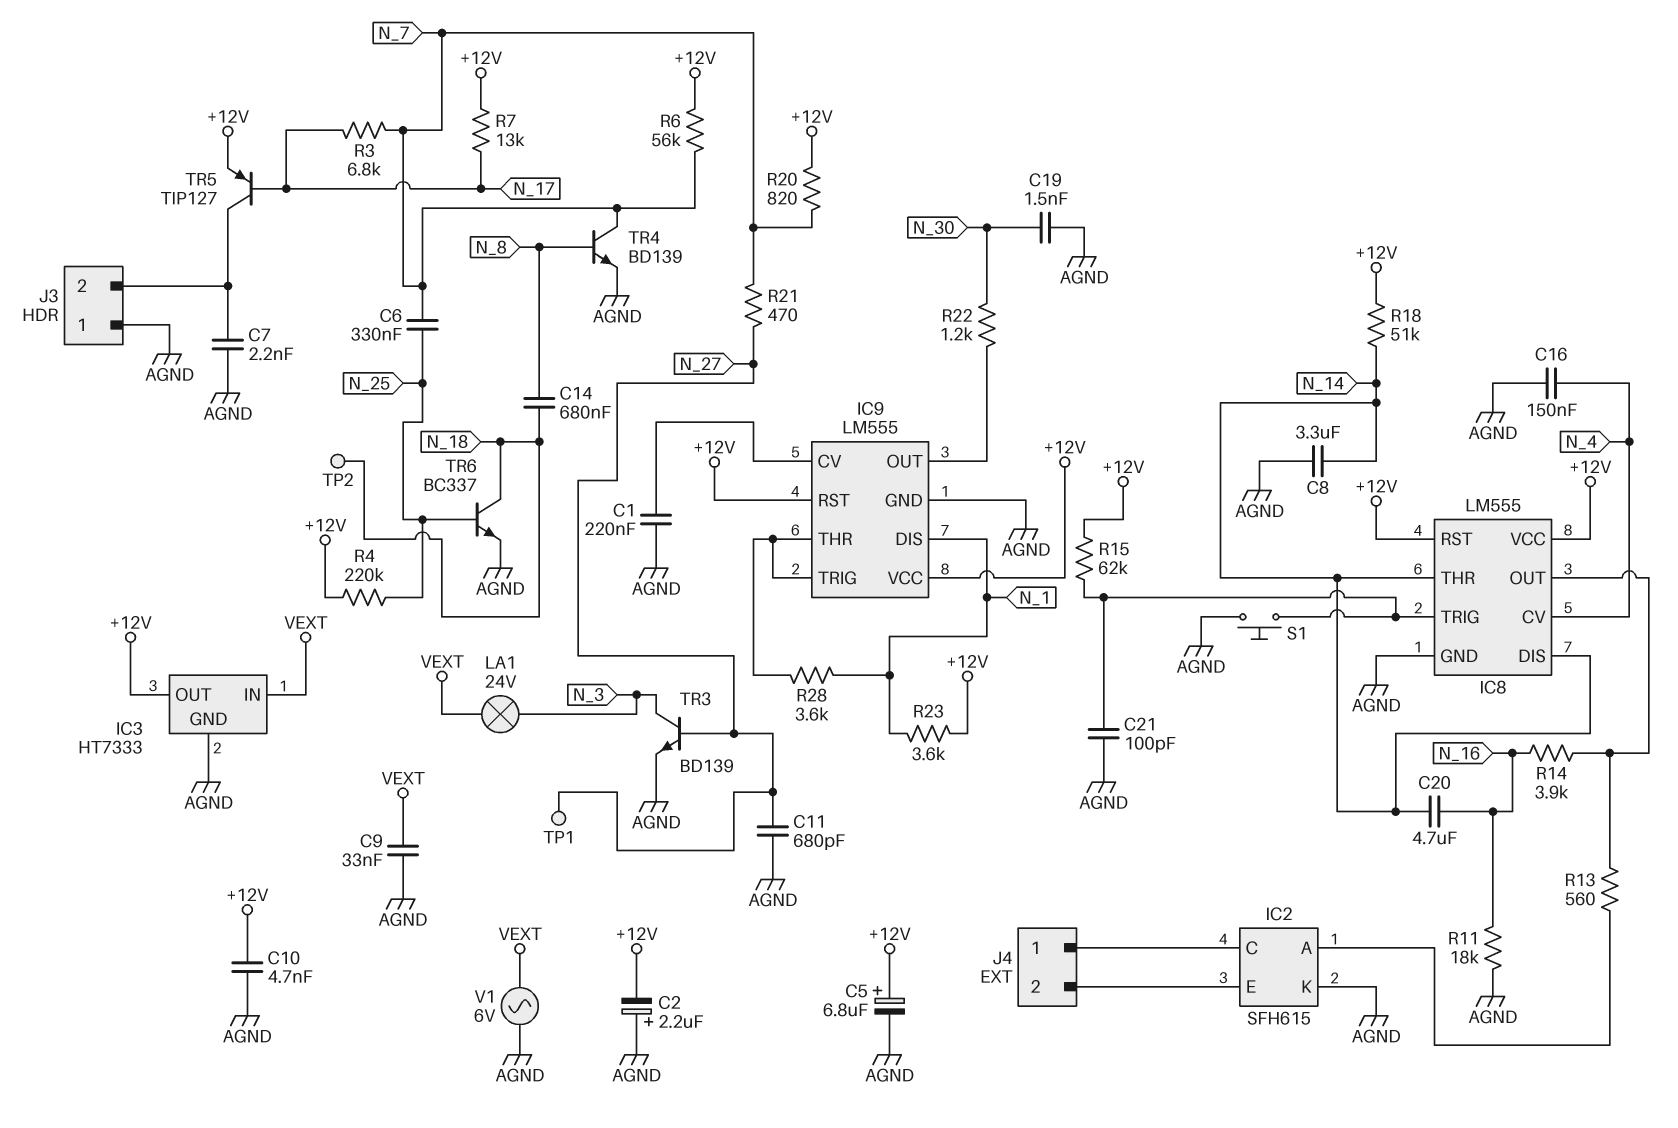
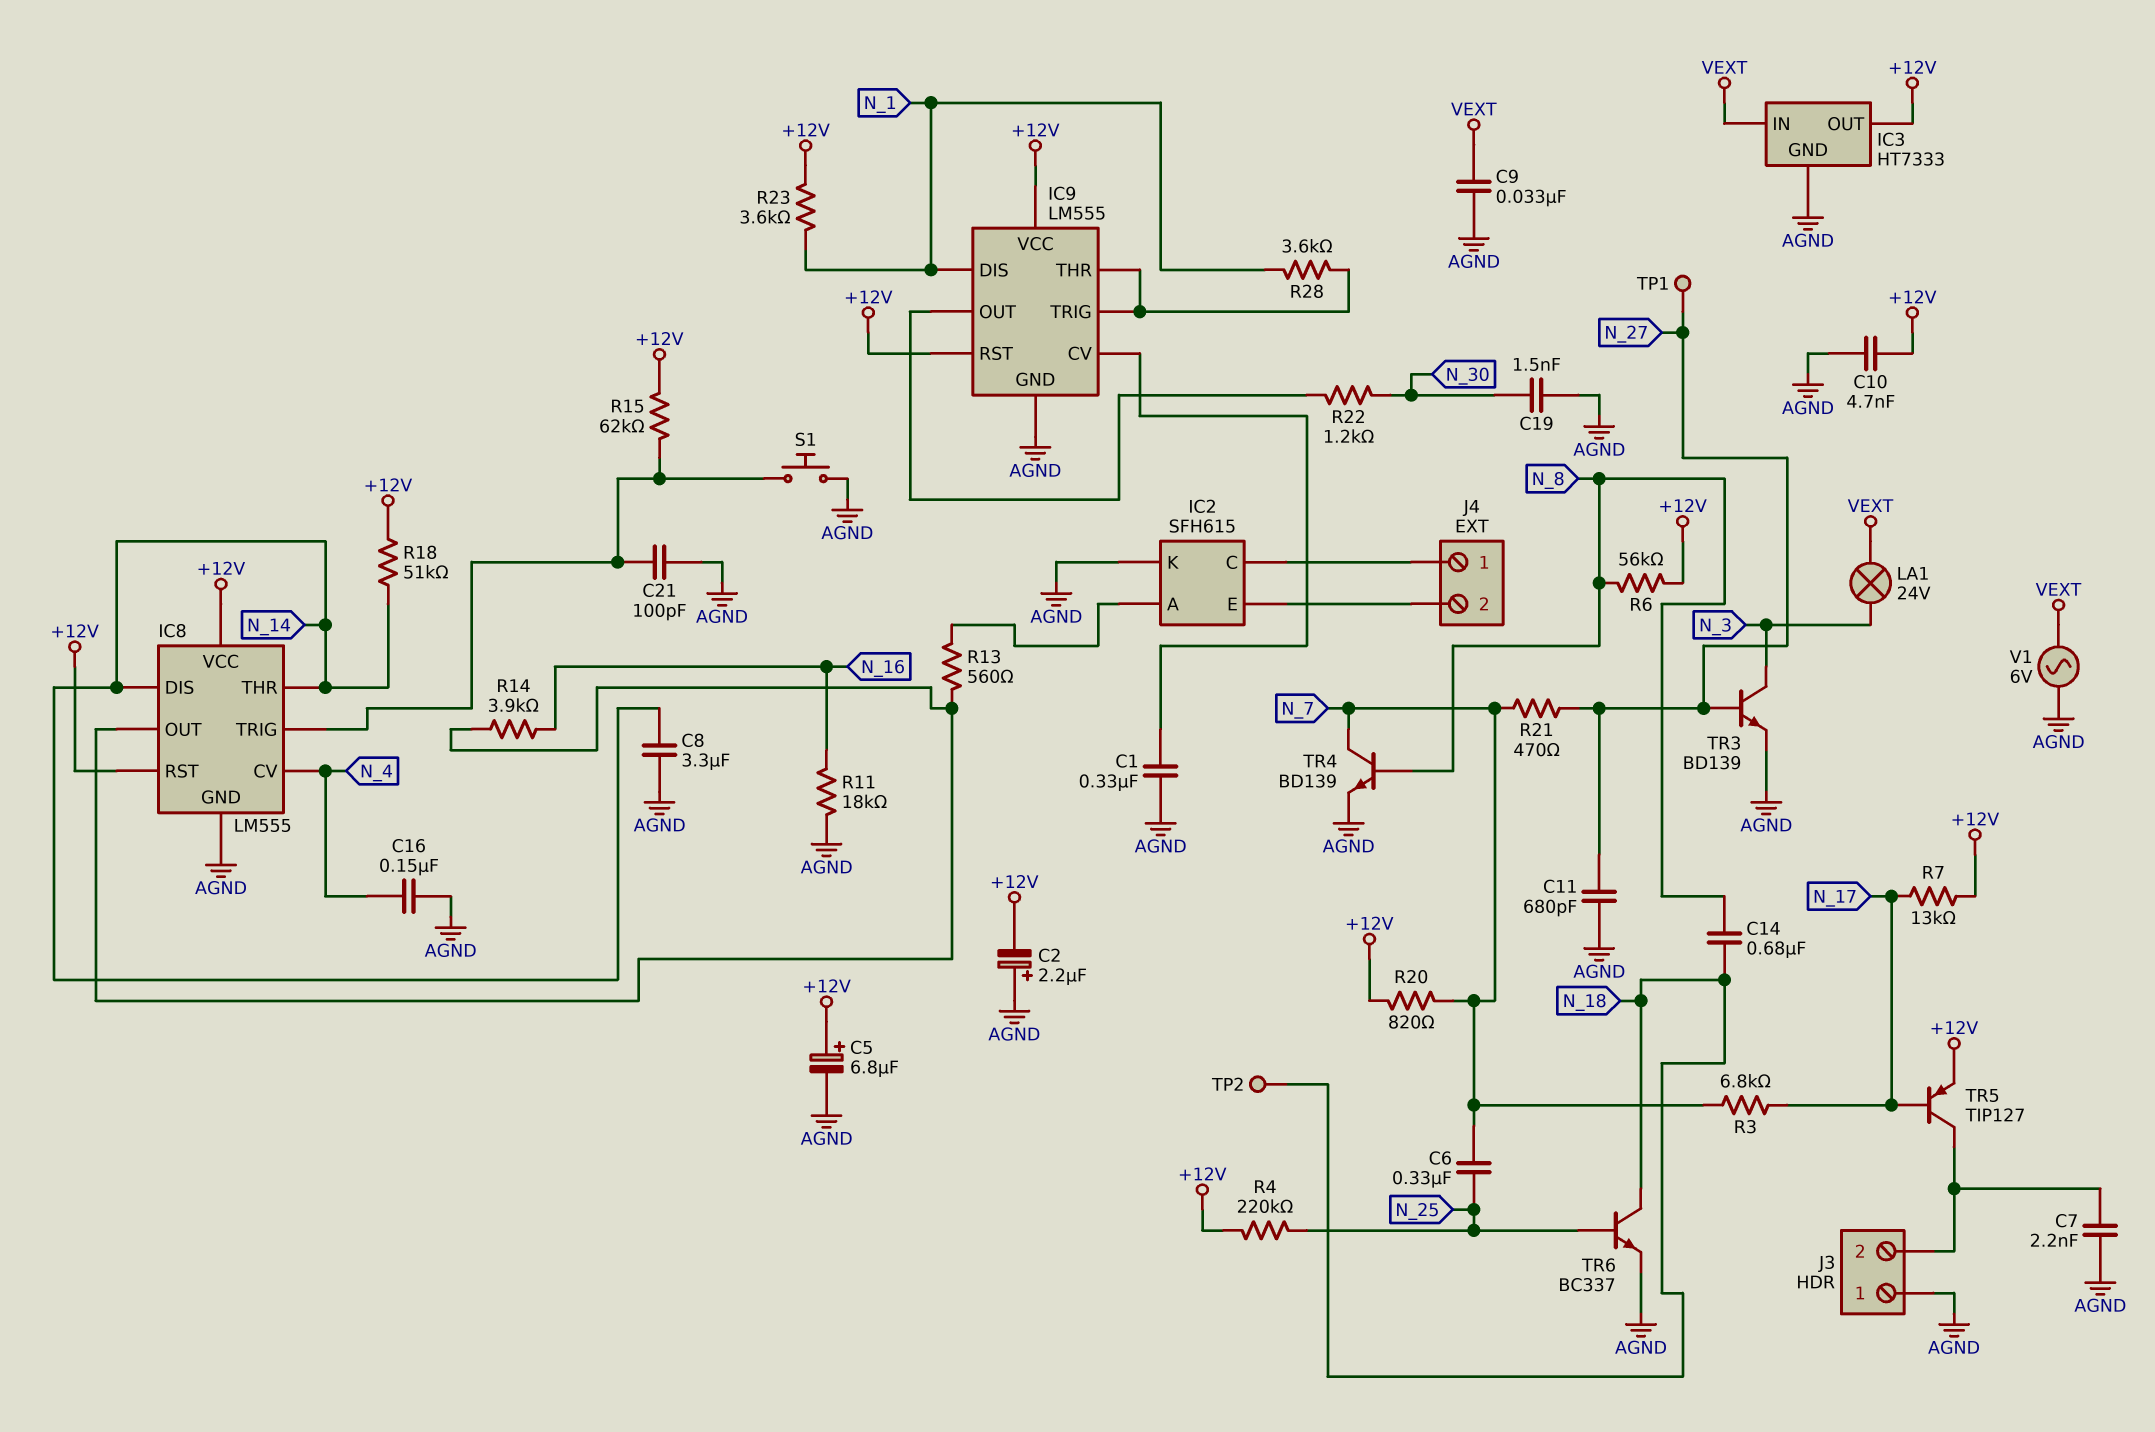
C1: 220nF (AGND, IC9/CV) -> 330nF (AGND, IC9/CV)
C20: 4.7uF (N_14, N_16) -> none
R6: 56k (+12V, N_7) -> 56k (+12V, N_8)

